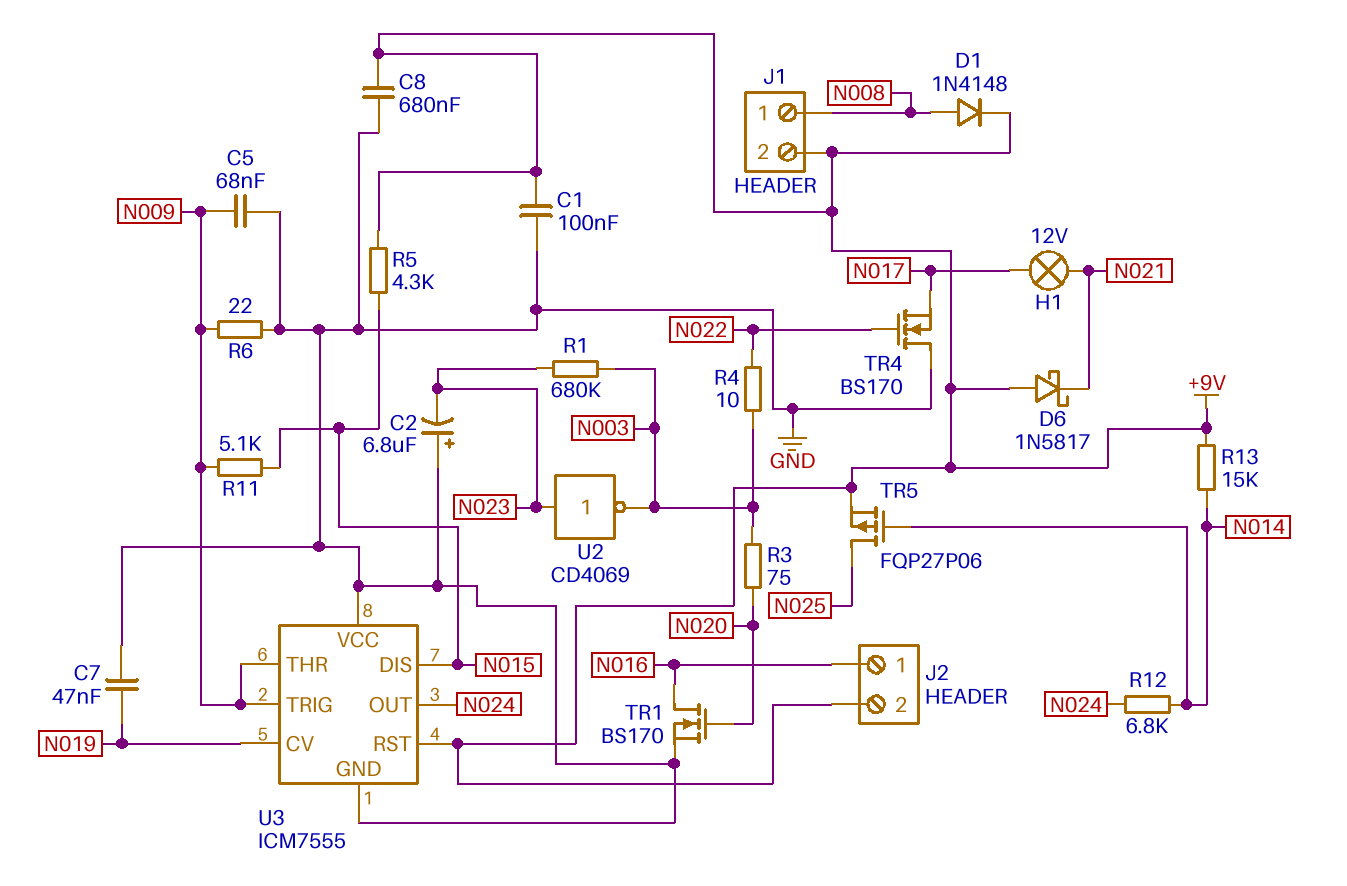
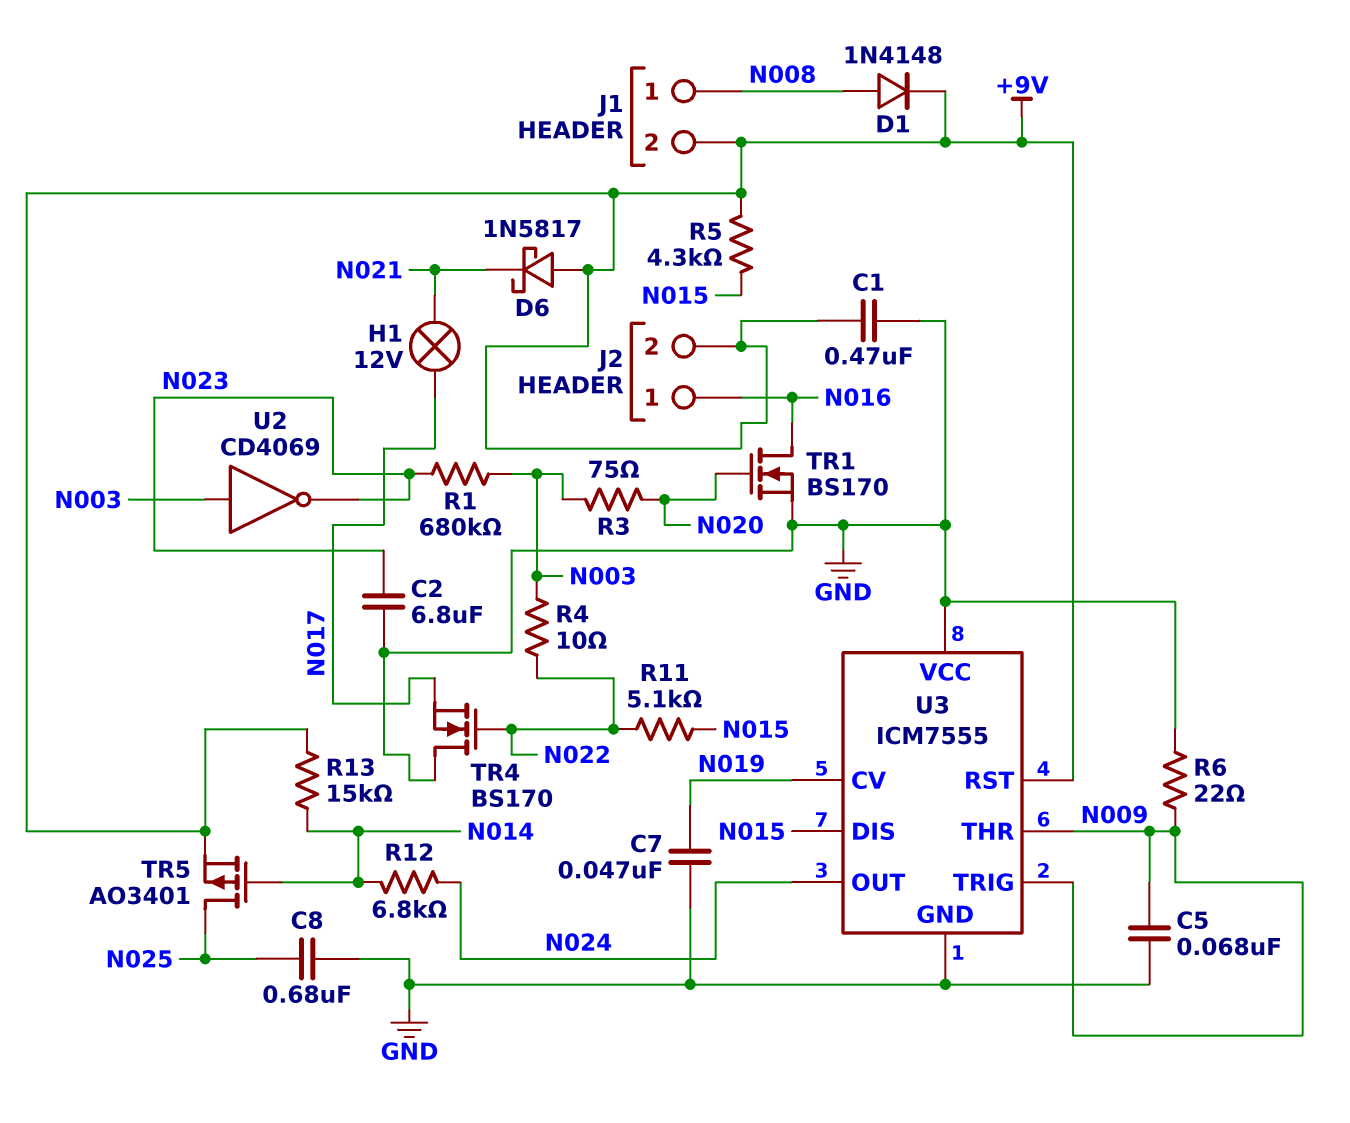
C1: 100nF (+9V, GND) -> 470nF (+9V, GND)
C2: 6.8uF (plus GND, minus N023) -> 6.8uF (GND, N023)
C8: 680nF (+9V, GND) -> 680nF (GND, N025)
R11: 5.1k (N009, N015) -> 5.1k (N015, N022)
TR5: PMOS FQP27P06 (G N014, D N025, S +9V) -> PMOS AO3401 (G N014, D N025, S +9V)
U2: NOT CD4069 (in N023, out N003) -> NOT CD4069 (in N003, out N023)

